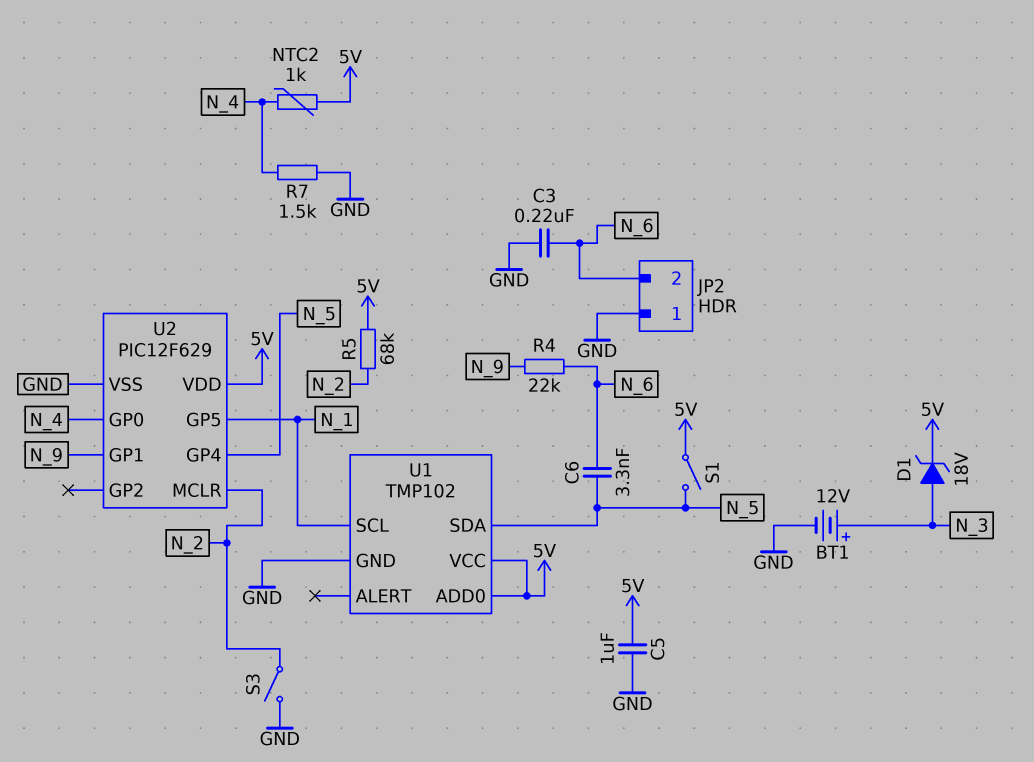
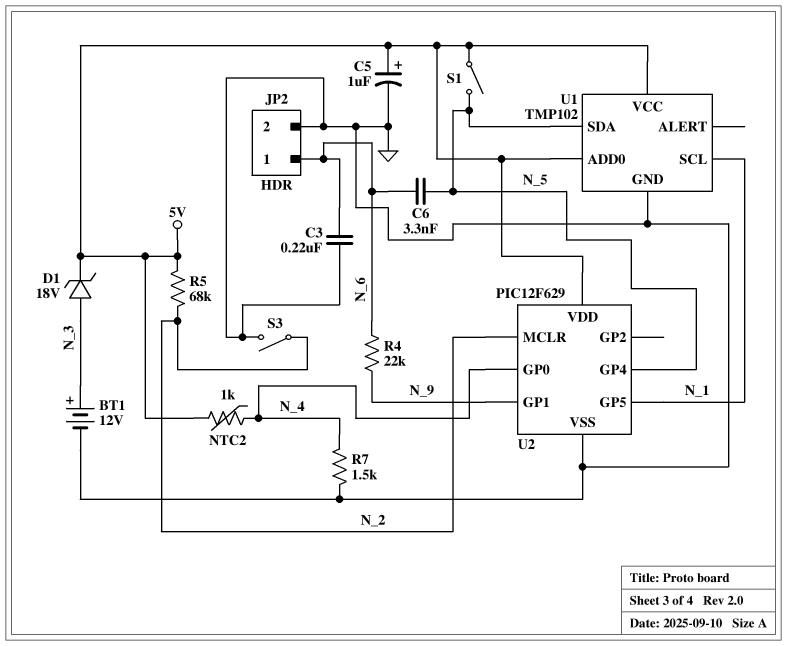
C5: 1uF (5V, GND) -> 1uF (plus 5V, minus GND)
JP2 pin 1: GND -> N_6
JP2 pin 2: N_6 -> GND

